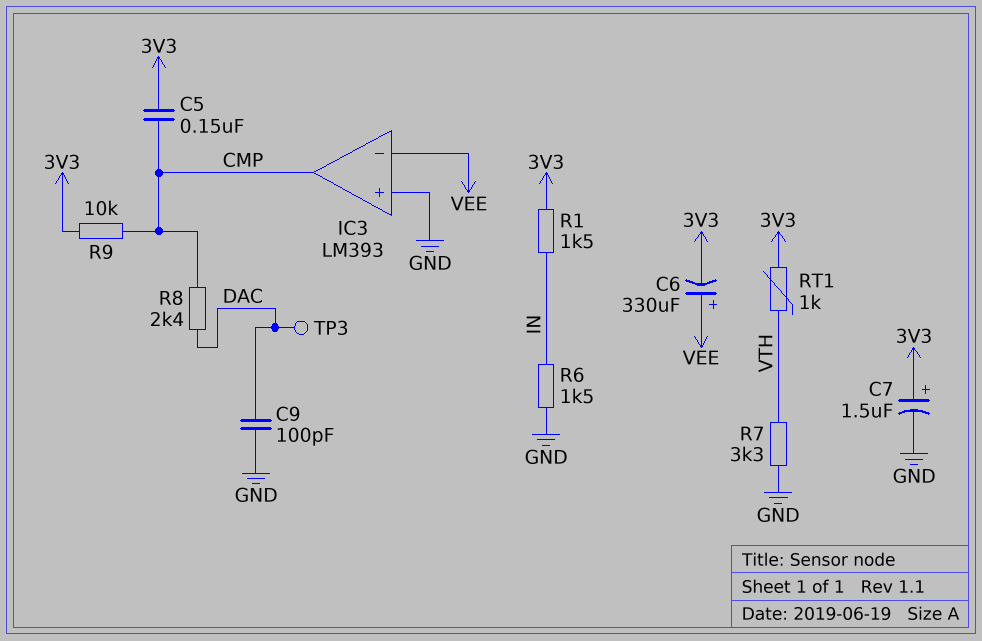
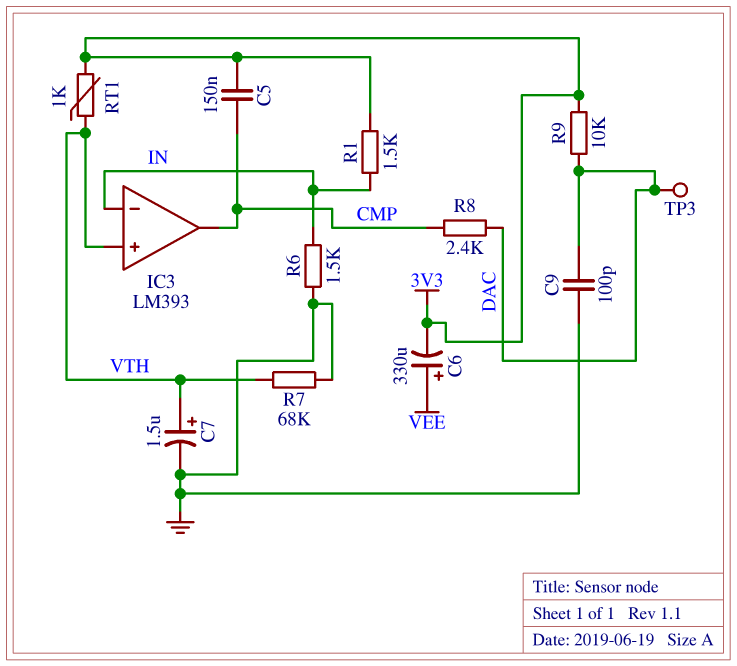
C7: 1.5uF (plus 3V3, minus GND) -> 1.5uF (plus VTH, minus GND)
IC3 pin in+: GND -> VTH
IC3 pin in-: VEE -> IN
R7: 3.3k (GND, VTH) -> 68k (GND, VTH)
R9: 10k (3V3, CMP) -> 10k (3V3, DAC)

